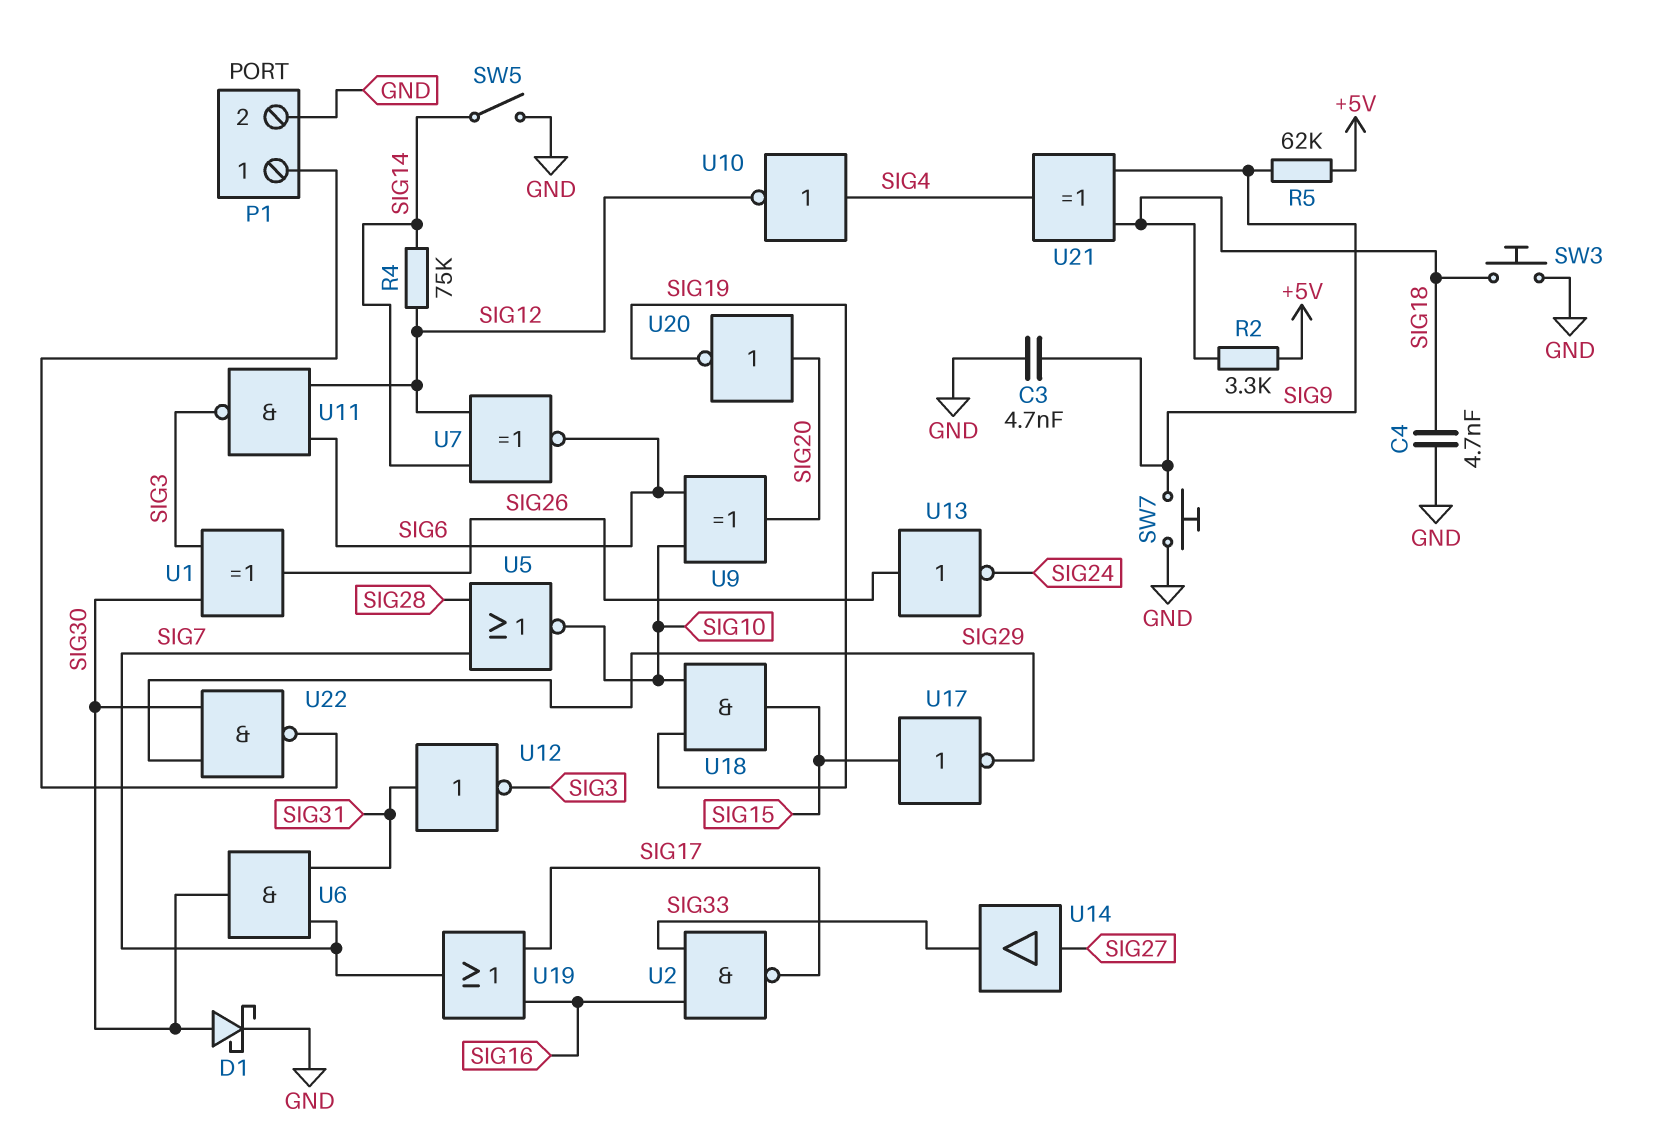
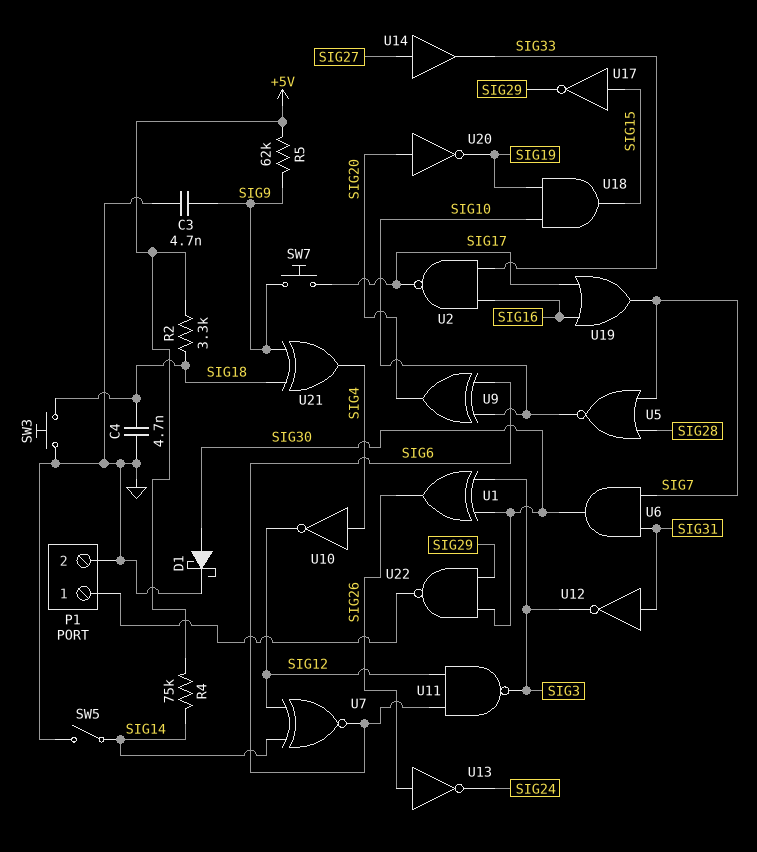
R4: 75k (SIG12, SIG14) -> 75k (+5V, SIG14)
SW7: button (GND, SIG9) -> button (SIG9, SIG17)

